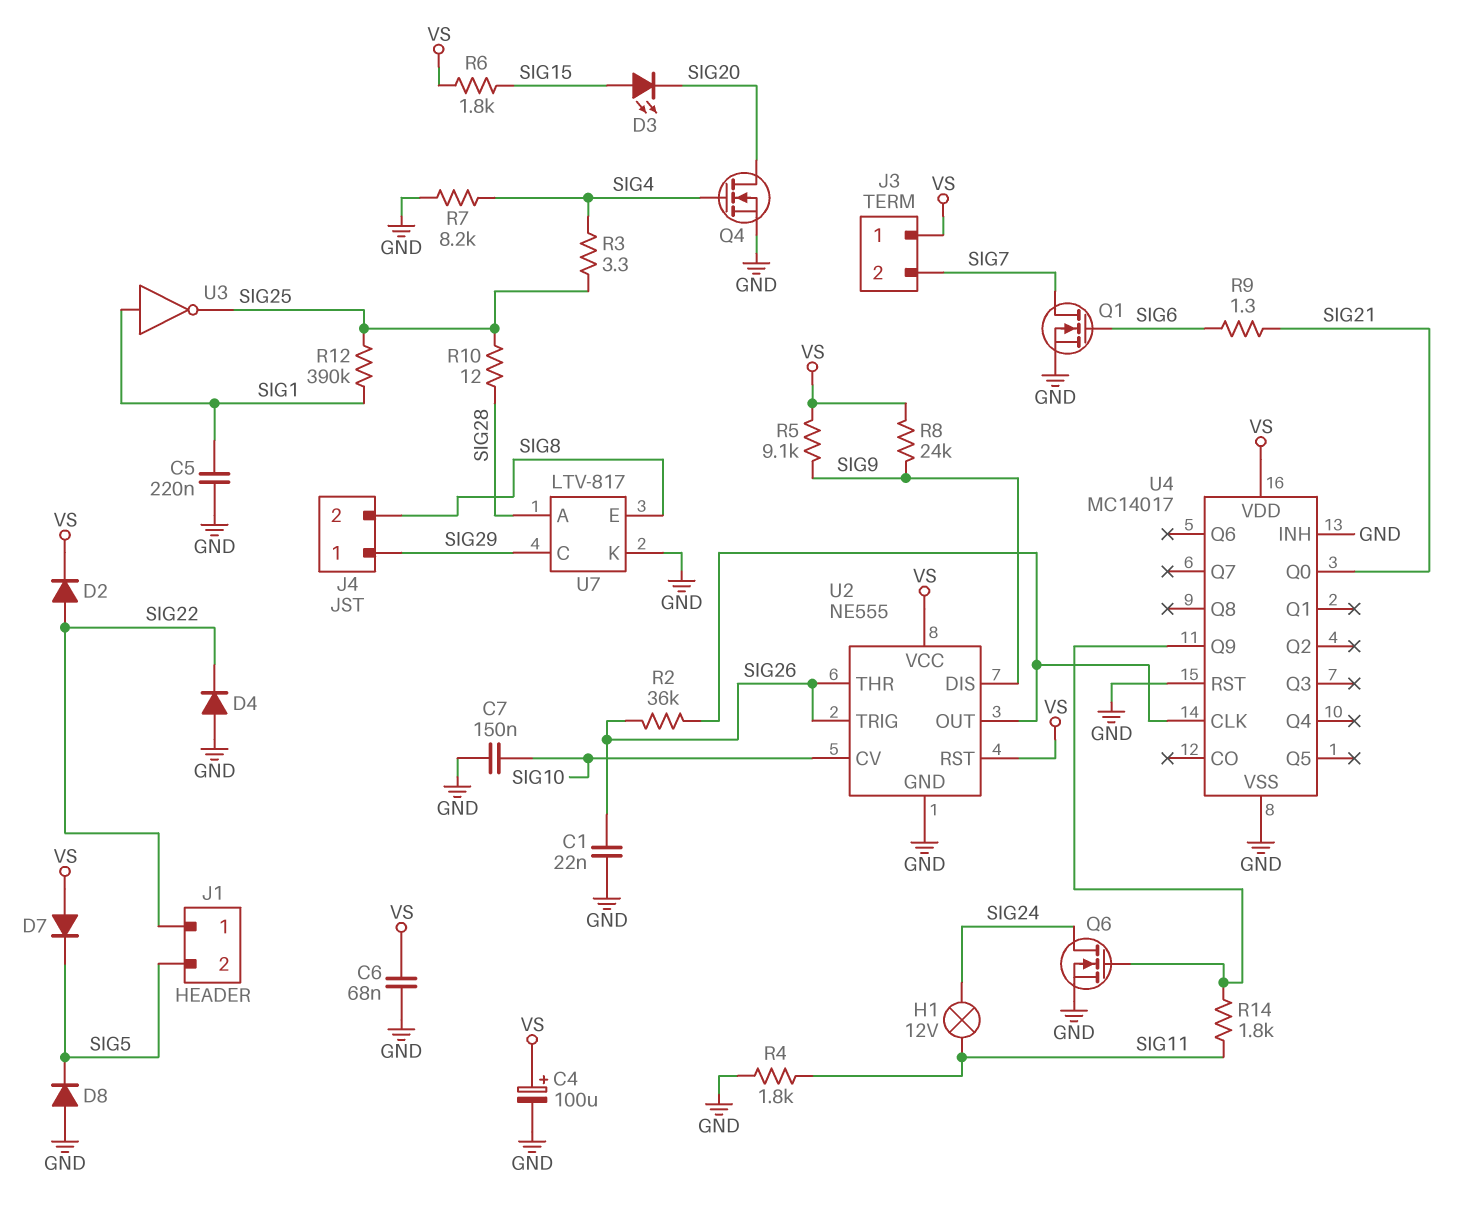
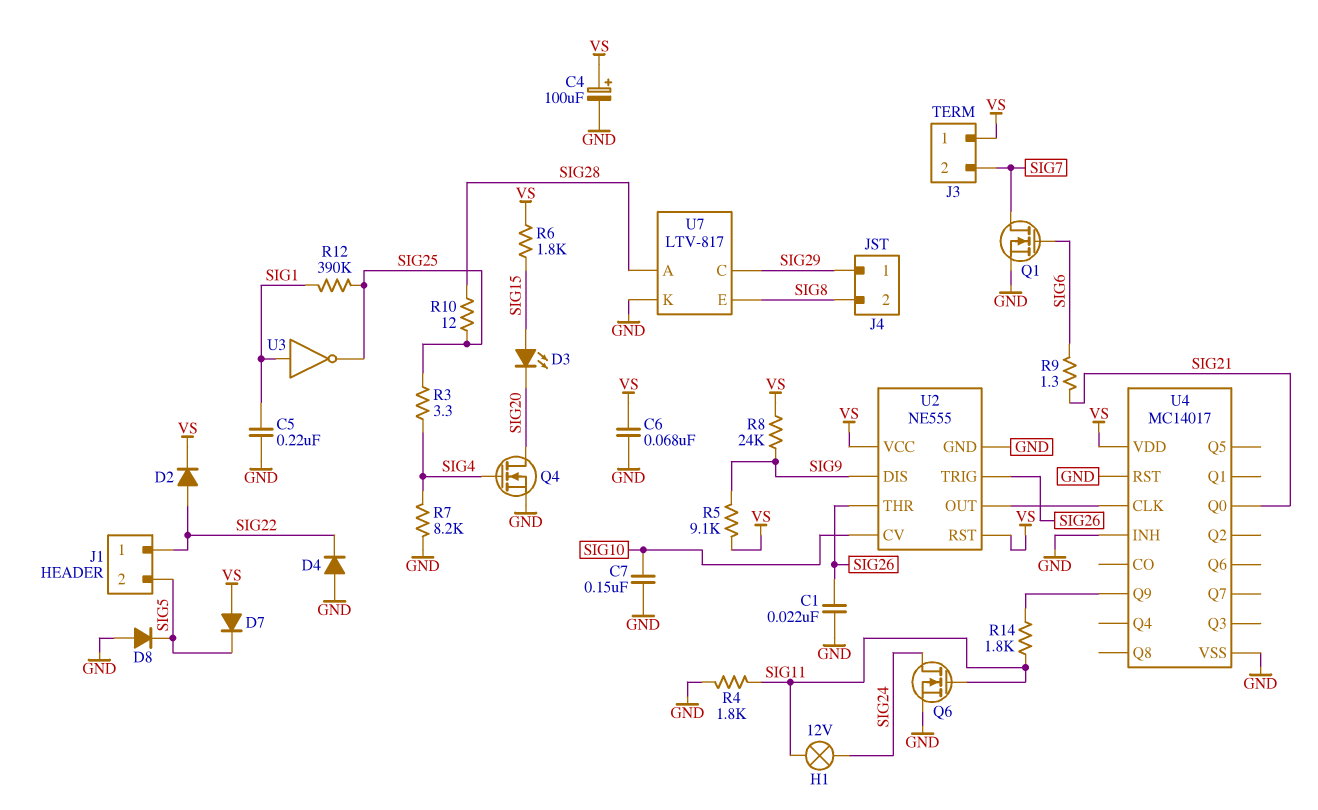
Q6: NMOS (G U4/Q9, D SIG24, S GND) -> NMOS (G SIG11, D SIG24, S GND)
R2: 36k (SIG26, U2/OUT) -> none

